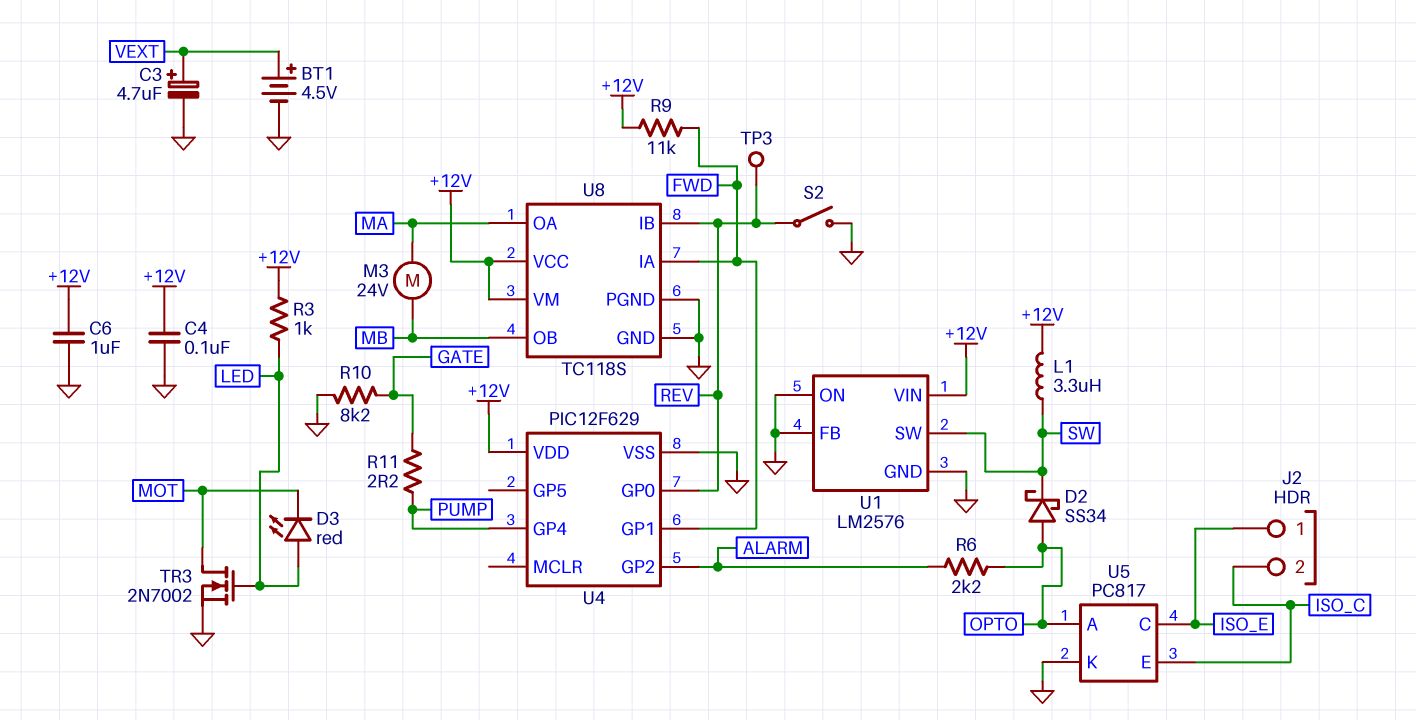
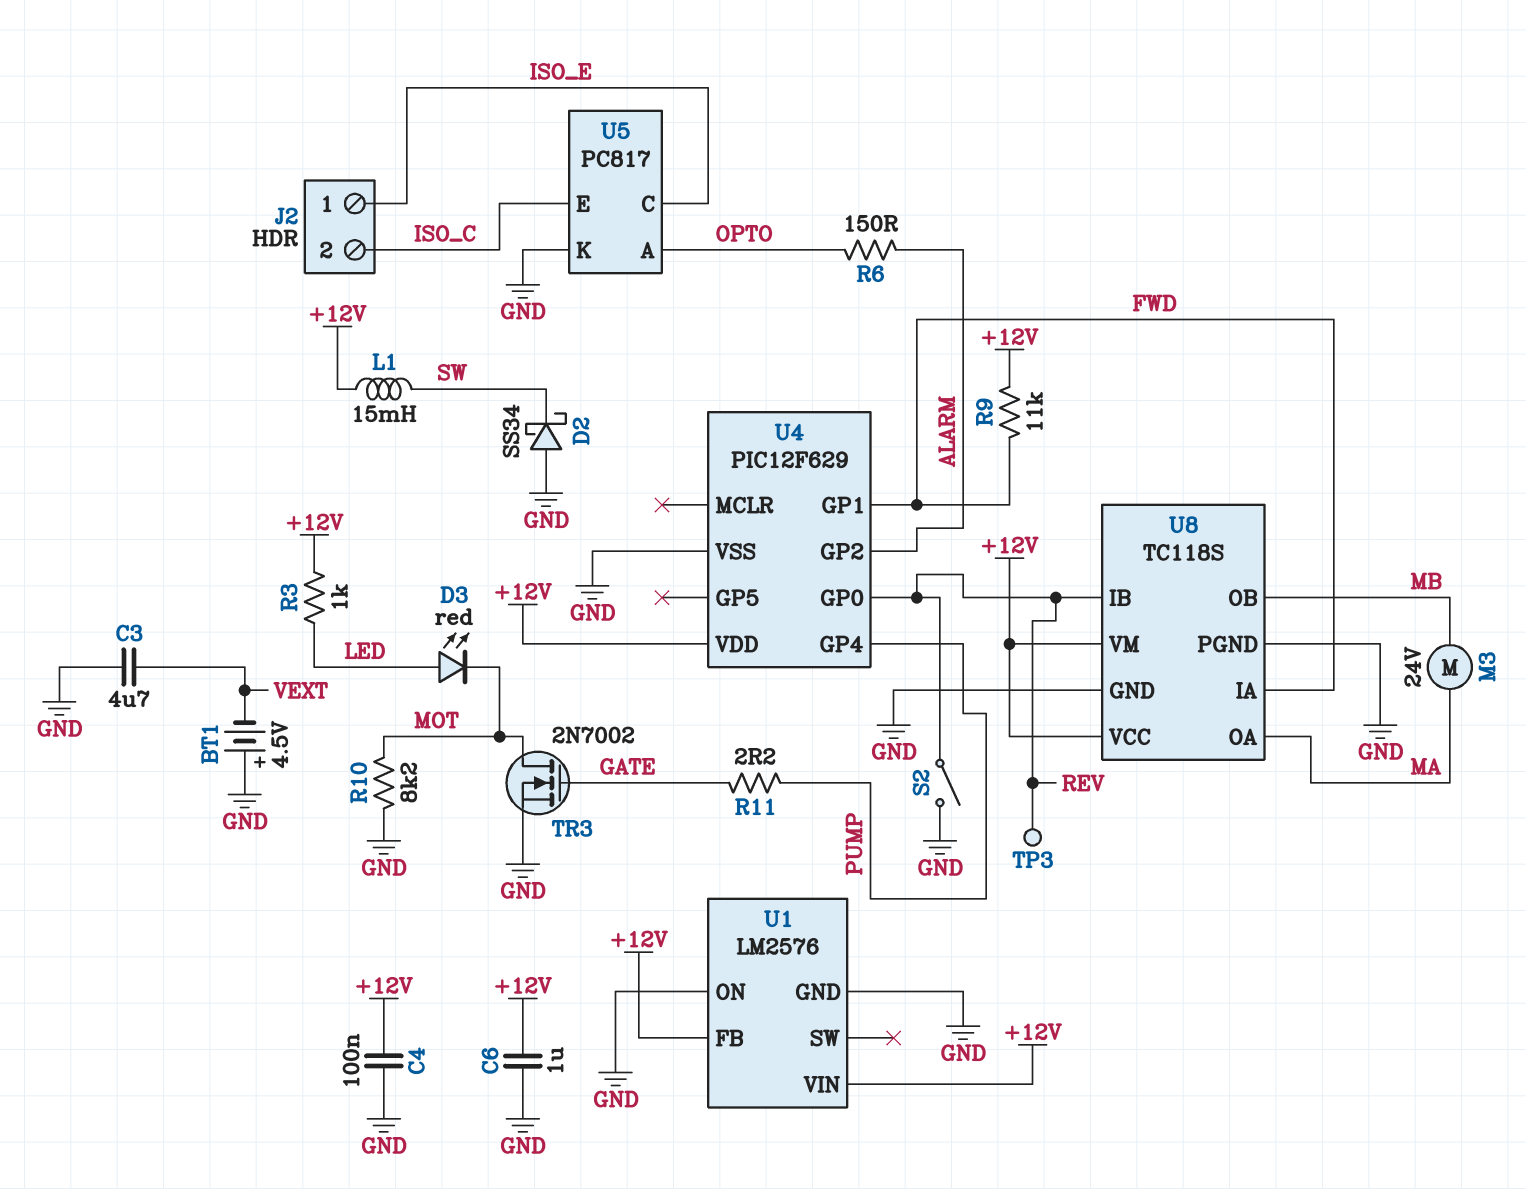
BT1: 4.5V (plus VEXT, minus GND) -> 4.5V (plus GND, minus VEXT)
C3: 4.7uF (plus VEXT, minus GND) -> 4.7uF (GND, VEXT)
D2: schottky SS34 (A OPTO, K SW) -> schottky SS34 (A GND, K SW)
L1: 3.3uH (+12V, SW) -> 15mH (+12V, SW)
R6: 2.2k (ALARM, OPTO) -> 150 (ALARM, OPTO)
R10: 8.2k (GATE, GND) -> 8.2k (GND, MOT)
TR3: NMOS 2N7002 (G LED, D MOT, S GND) -> NMOS 2N7002 (G GATE, D MOT, S GND)
U1 pin FB: GND -> +12V
U1 pin SW: SW -> none

